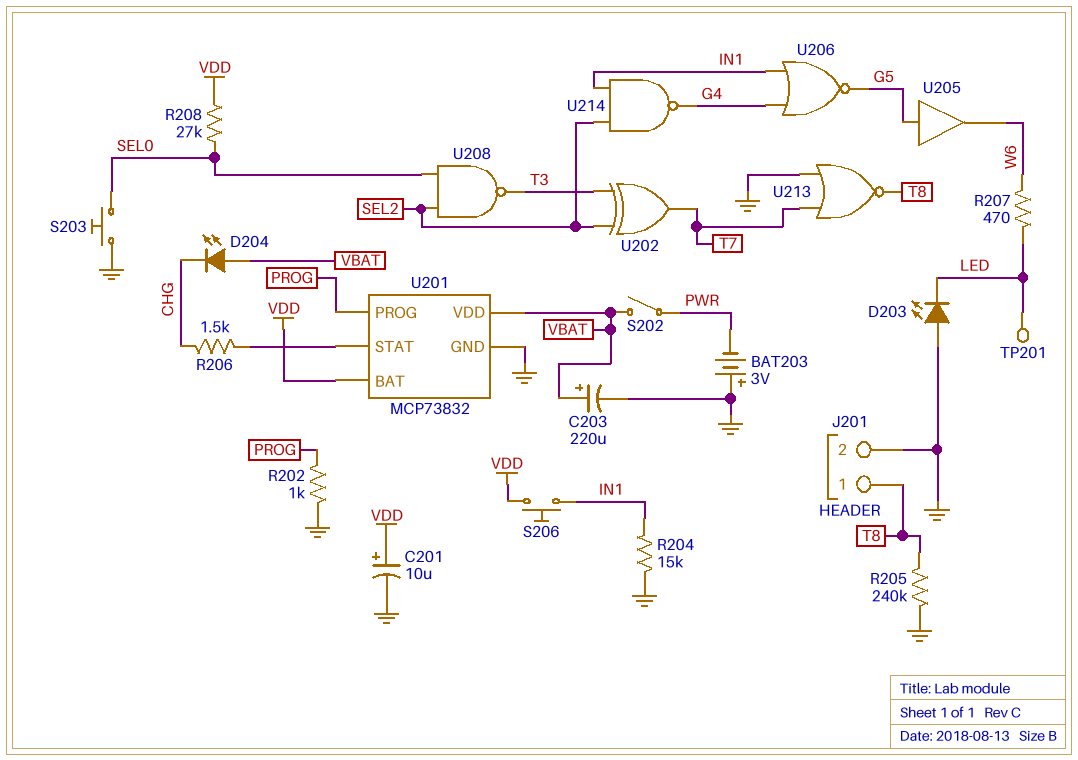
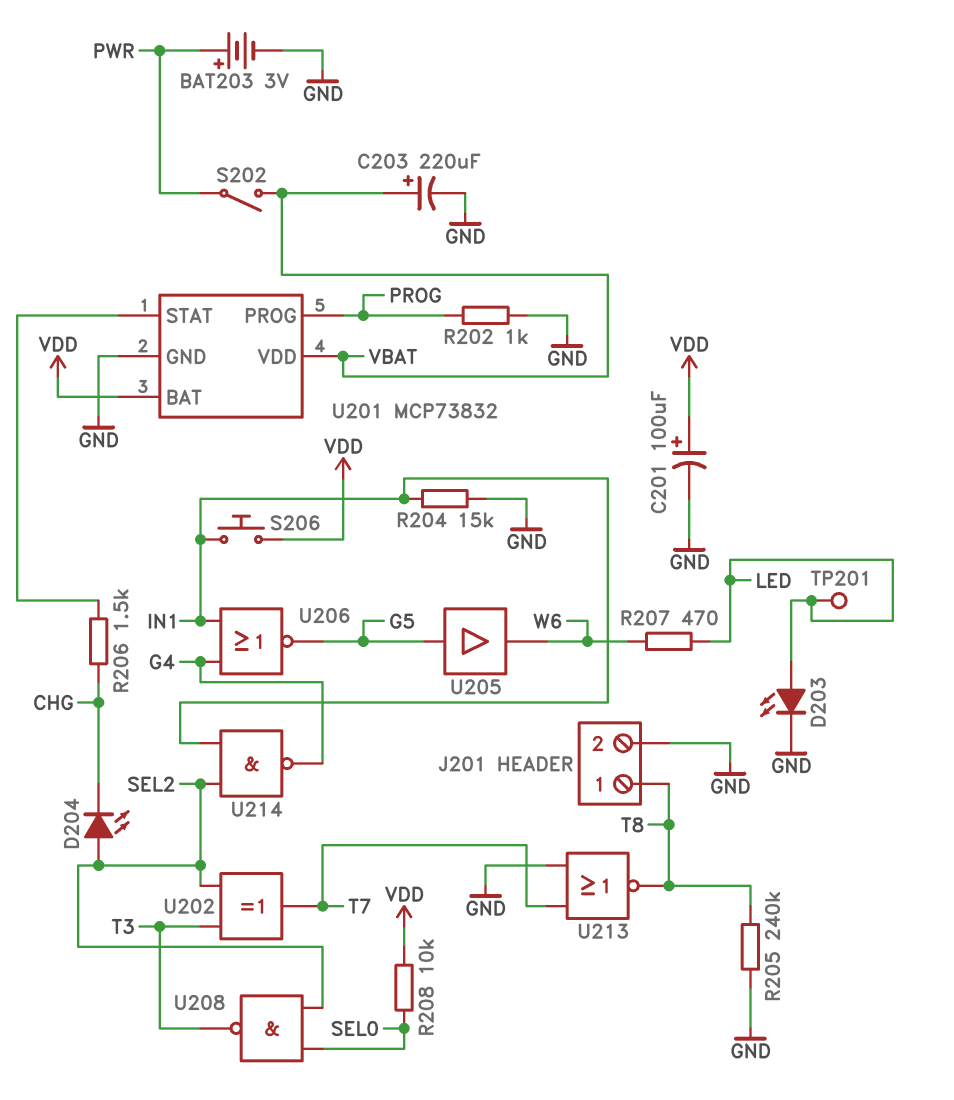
BAT203: 3V (plus GND, minus PWR) -> 3V (plus PWR, minus GND)
C201: 10uF (plus VDD, minus GND) -> 100uF (plus VDD, minus GND)
D203: LED (A GND, K LED) -> LED (A LED, K GND)
D204: LED (A VBAT, K CHG) -> LED (A SEL2, K CHG)
R208: 27k (SEL0, VDD) -> 10k (SEL0, VDD)
S203: button (GND, SEL0) -> none

